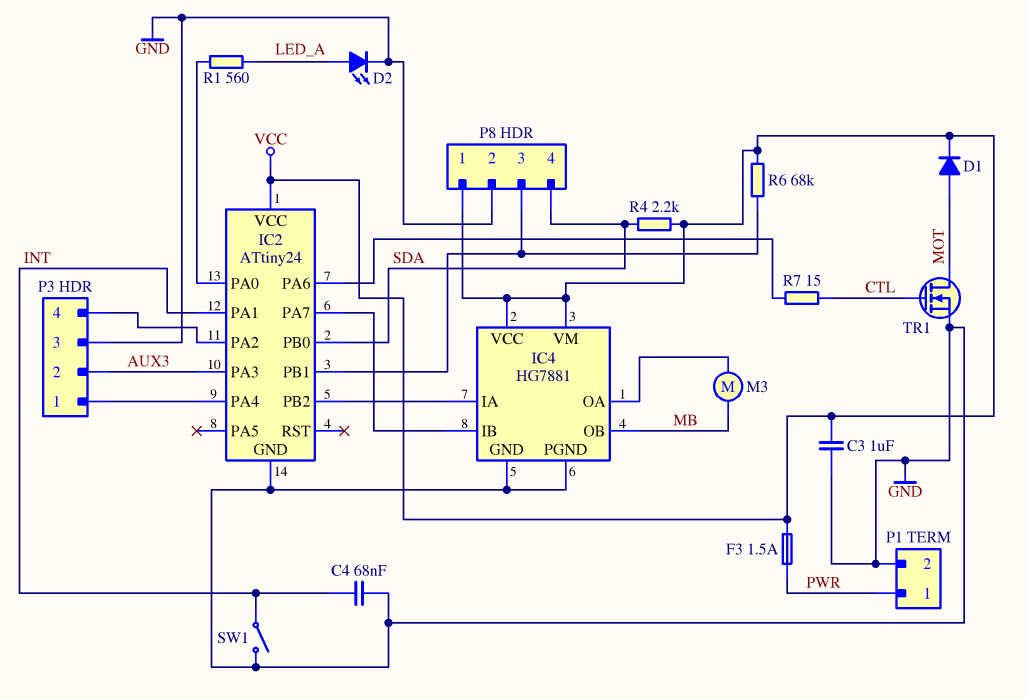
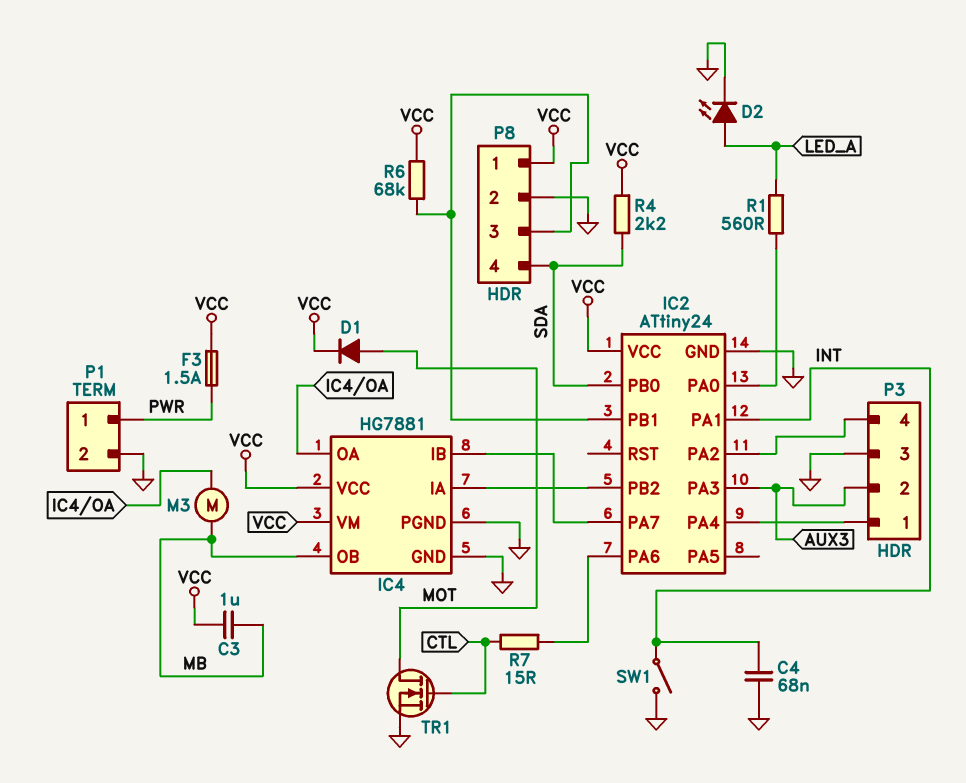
C3: 1uF (GND, VCC) -> 1uF (MB, VCC)

